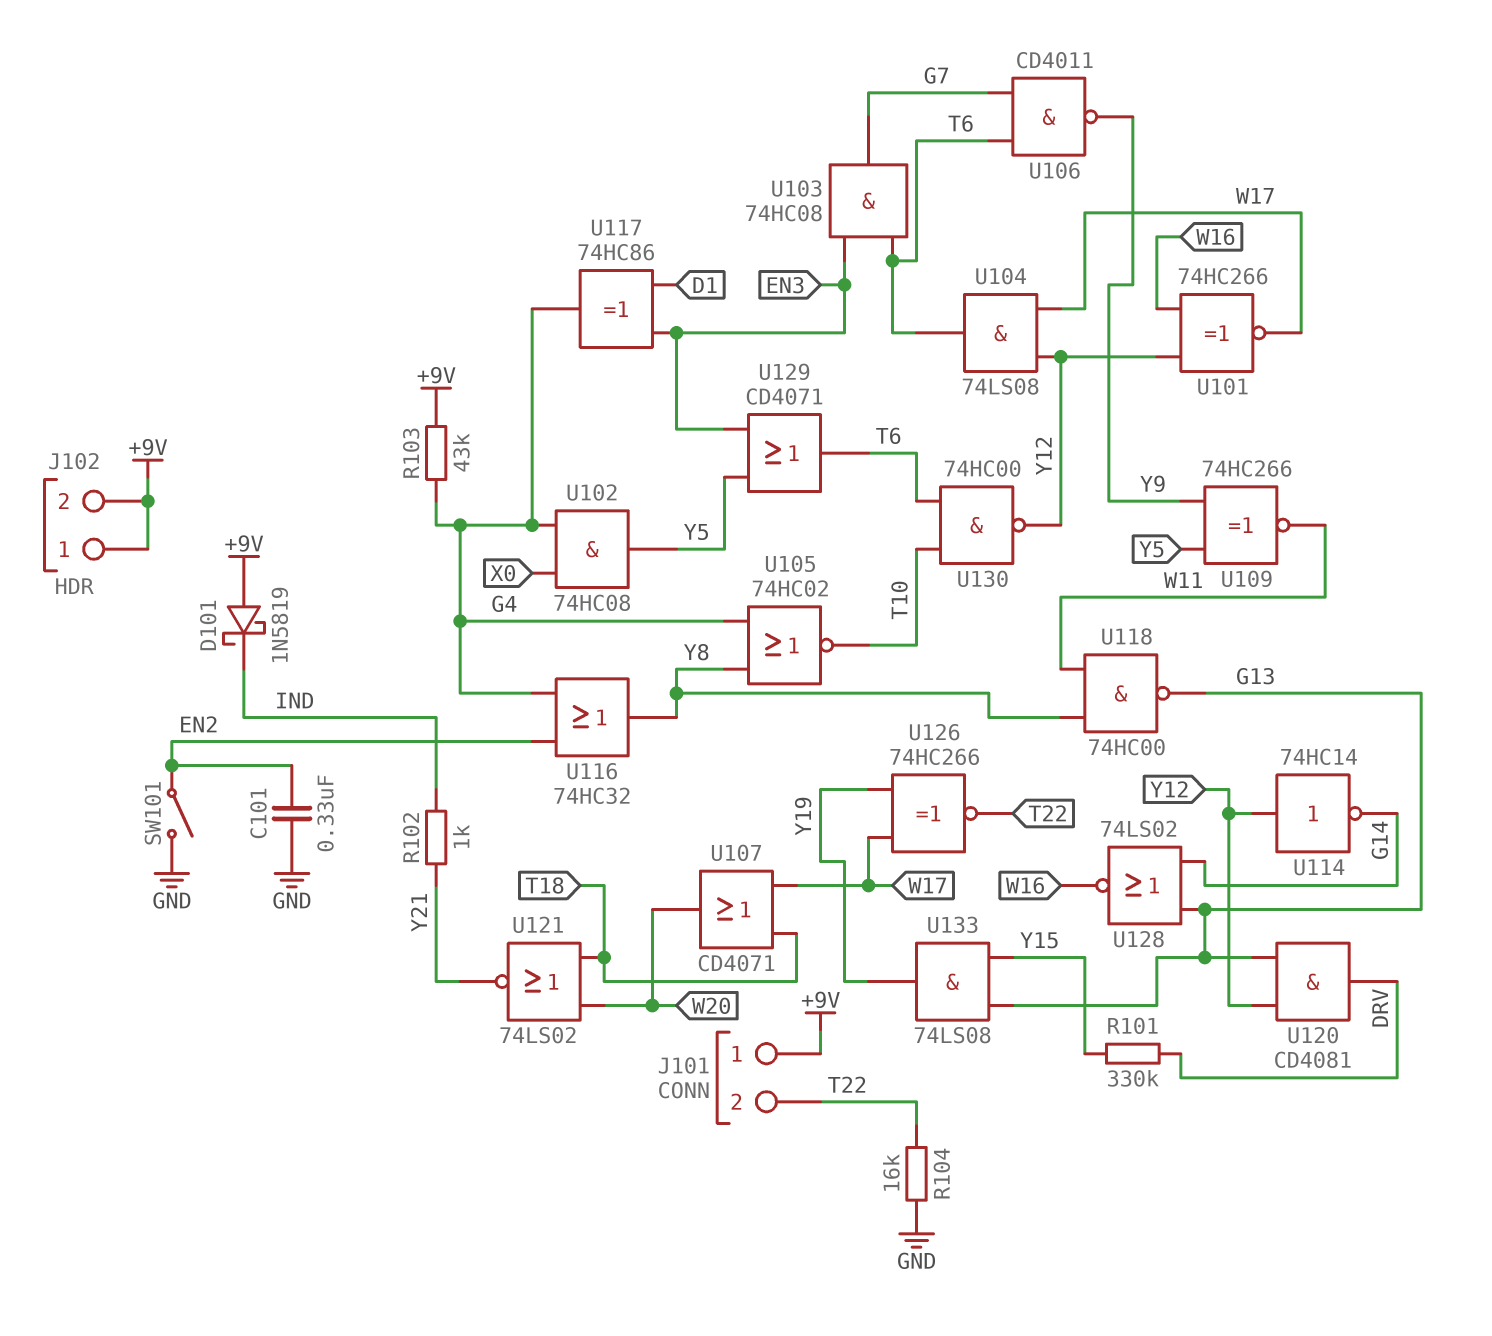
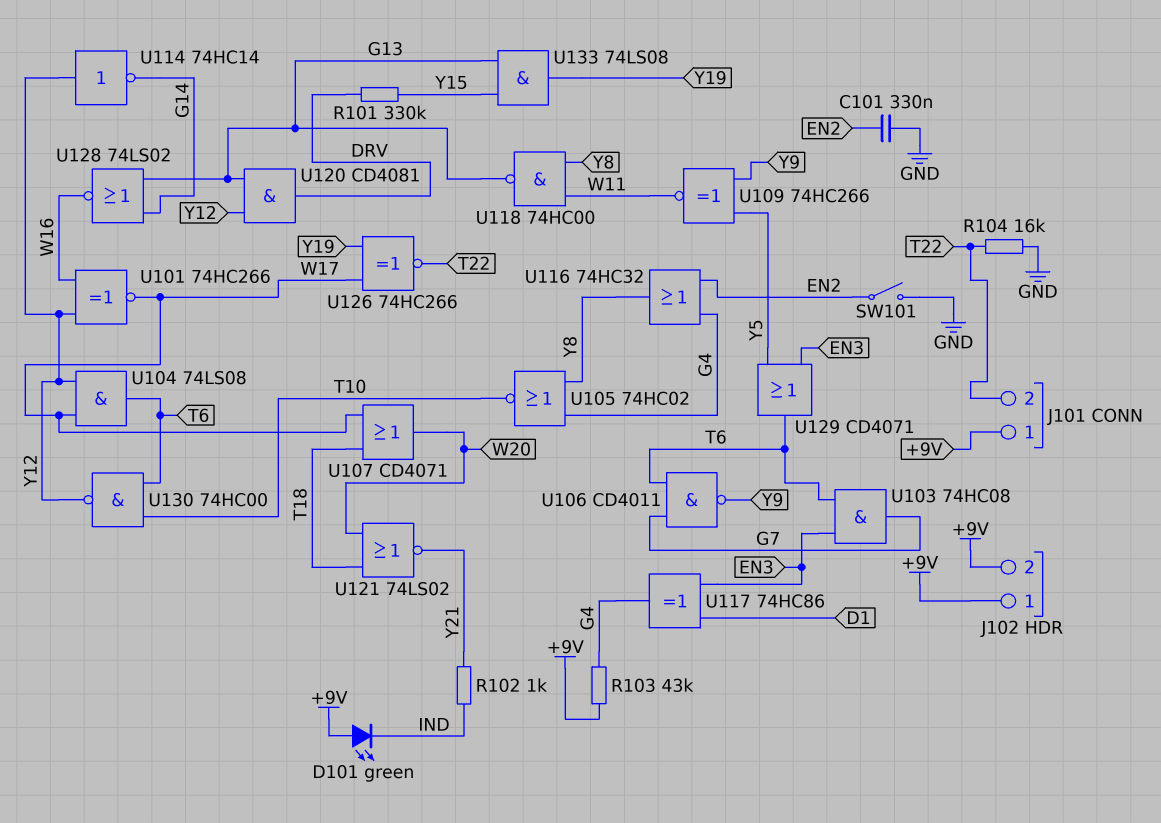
D101: schottky 1N5819 (A +9V, K IND) -> LED green (A +9V, K IND)
U102: AND 74HC08 (in G4, in X0, out Y5) -> none

